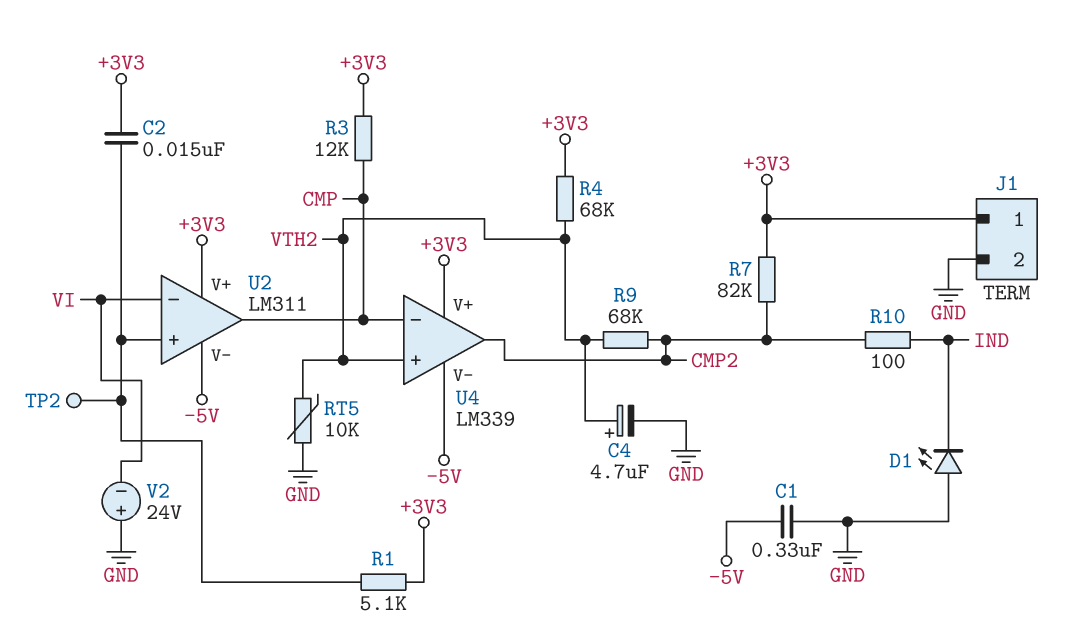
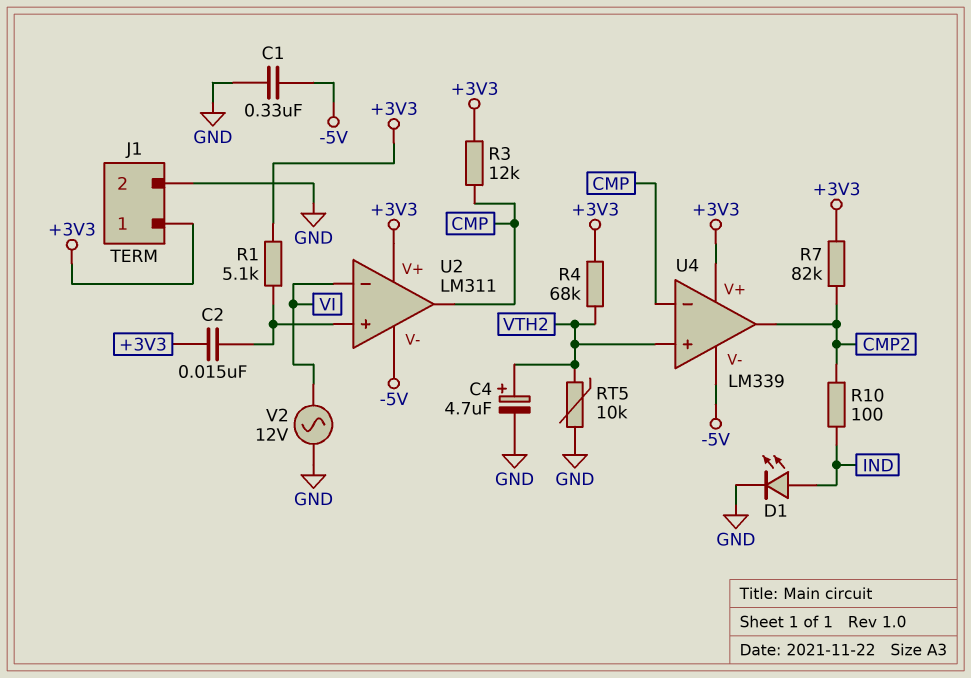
D1: LED (A GND, K IND) -> LED (A IND, K GND)
R9: 68k (CMP2, VTH2) -> none
TP2: test point (U2/in+) -> none
V2: 24V (plus GND, minus VI) -> AC 12V (GND, VI)

